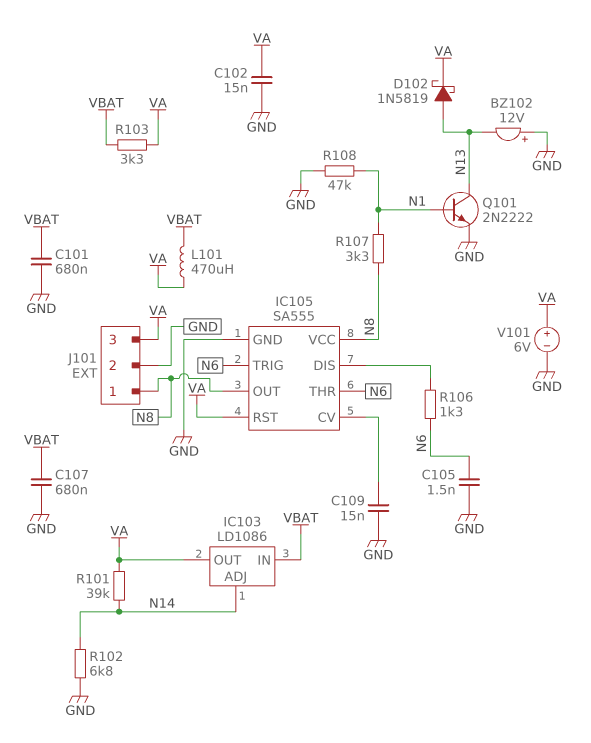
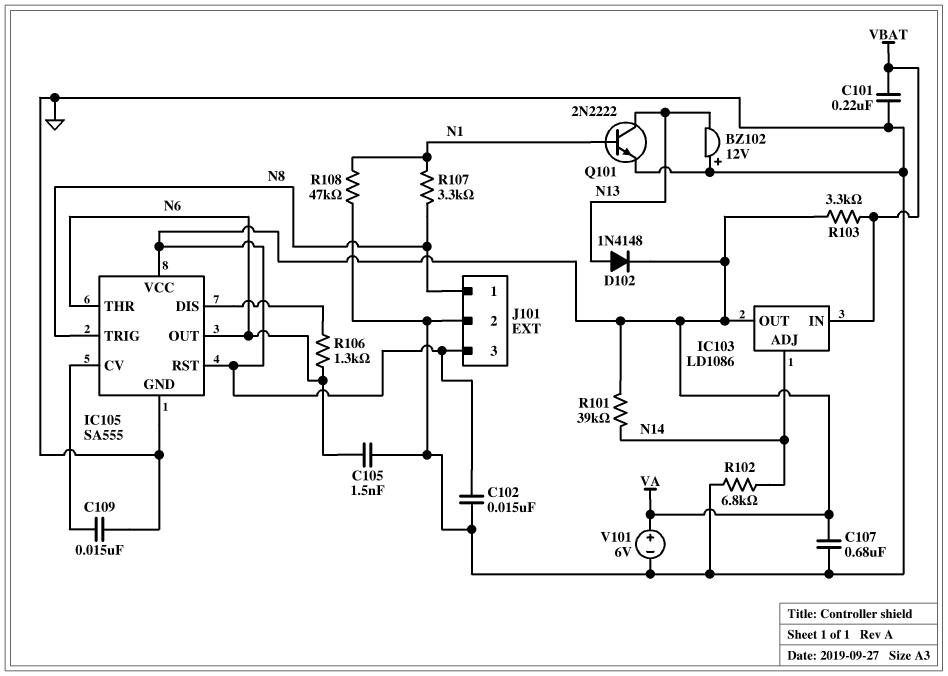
C101: 680nF (GND, VBAT) -> 220nF (GND, VBAT)
C107: 680nF (GND, VBAT) -> 680nF (GND, VA)
D102: schottky 1N5819 (A N13, K VA) -> diode 1N4148 (A N13, K VA)
IC105 pin OUT: N8 -> N6
IC105 pin TRIG: N6 -> N8
IC105 pin VCC: N8 -> VA
L101: 470uH (VA, VBAT) -> none

